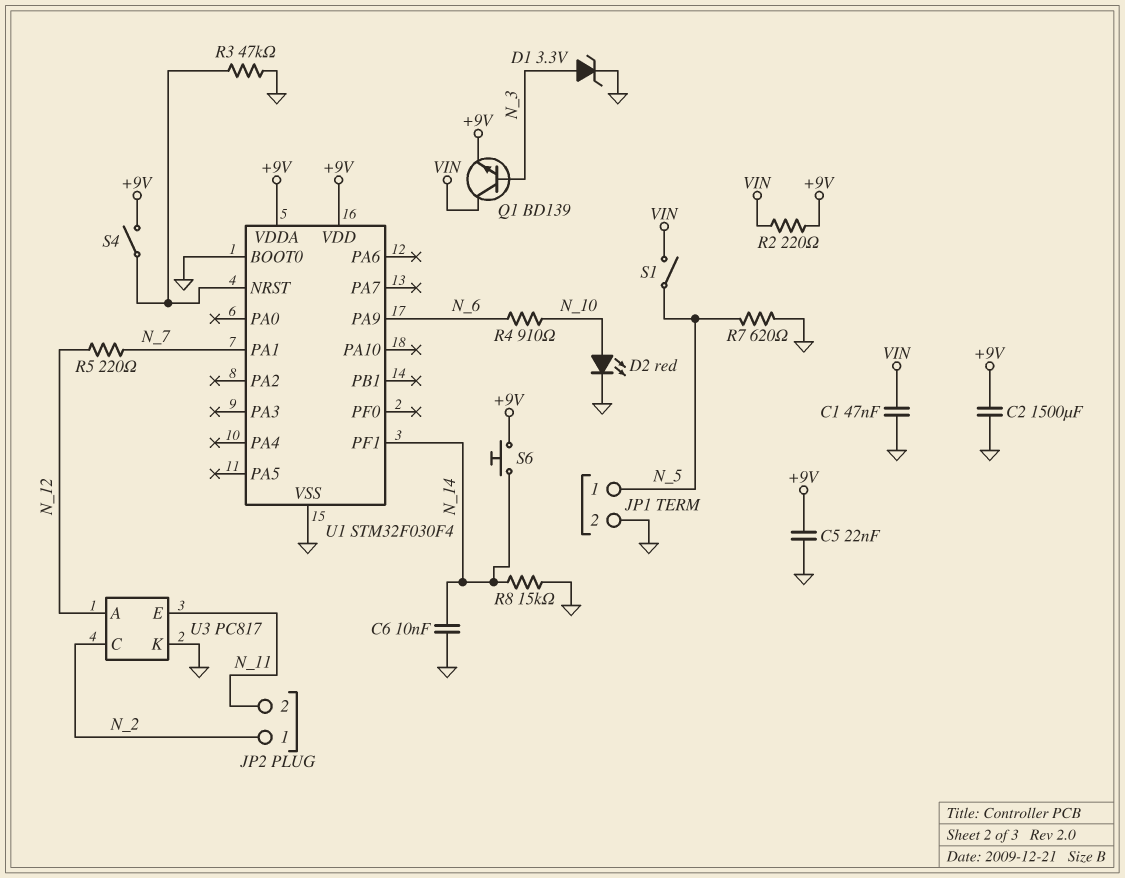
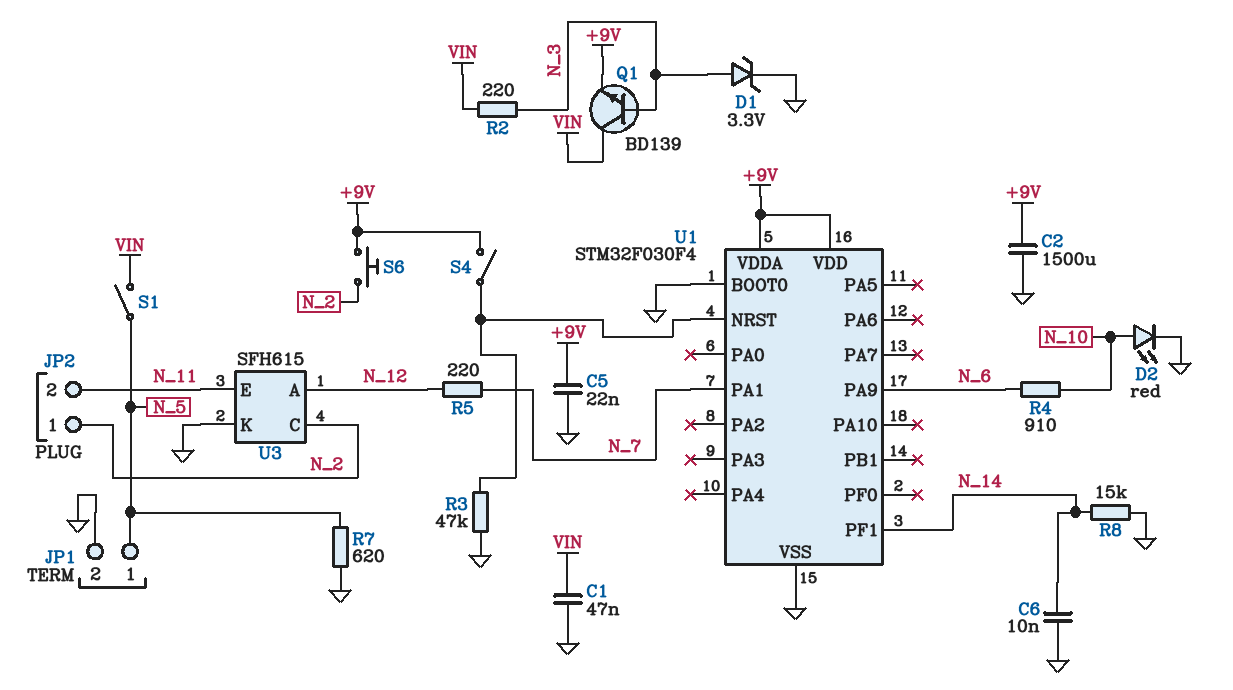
R2: 220 (+9V, VIN) -> 220 (N_3, VIN)
S6: button (+9V, N_14) -> button (+9V, N_2)
U3: PC817 -> SFH615

